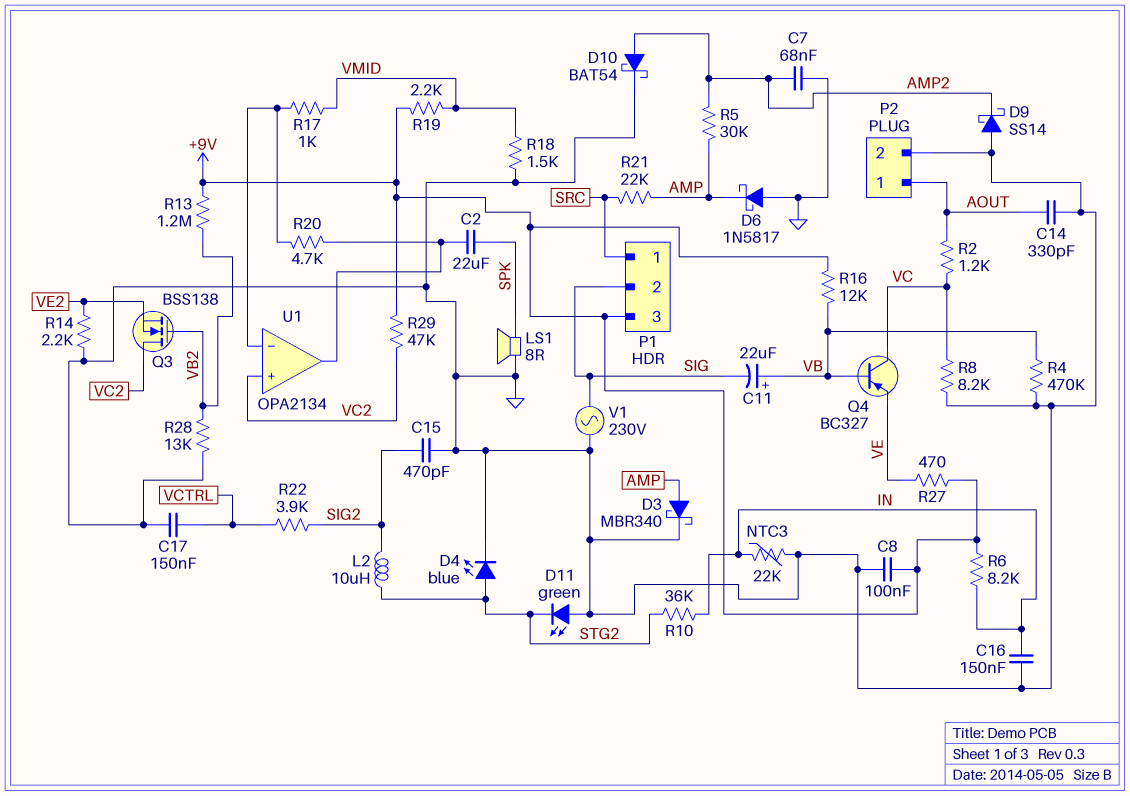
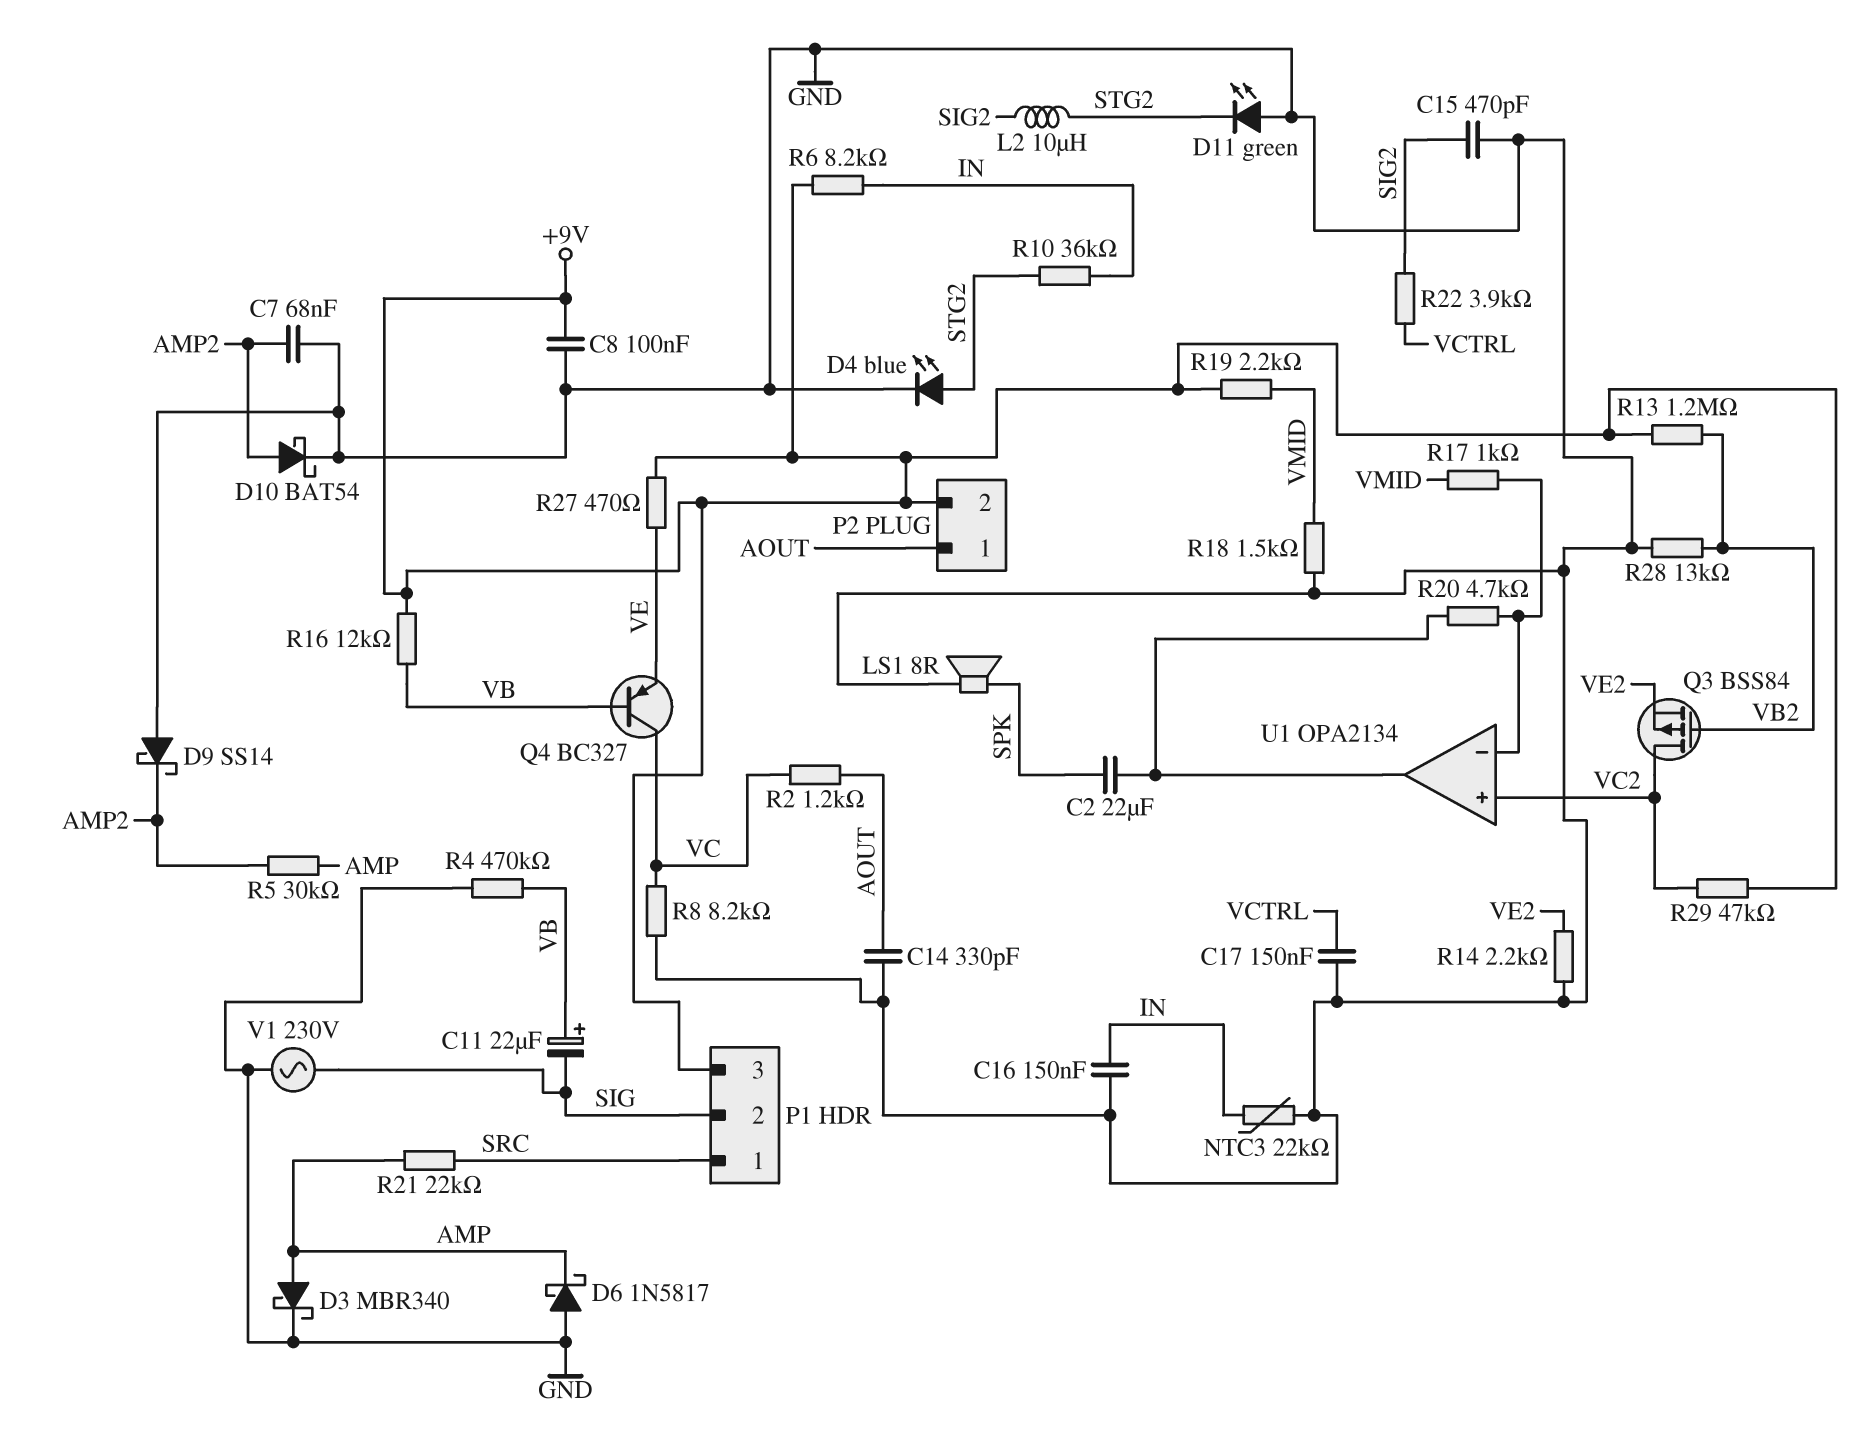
P2 pin 2: GND -> +9V
Q3: NMOS BSS138 (G VB2, D VC2, S VE2) -> PMOS BSS84 (G VB2, D VC2, S VE2)

